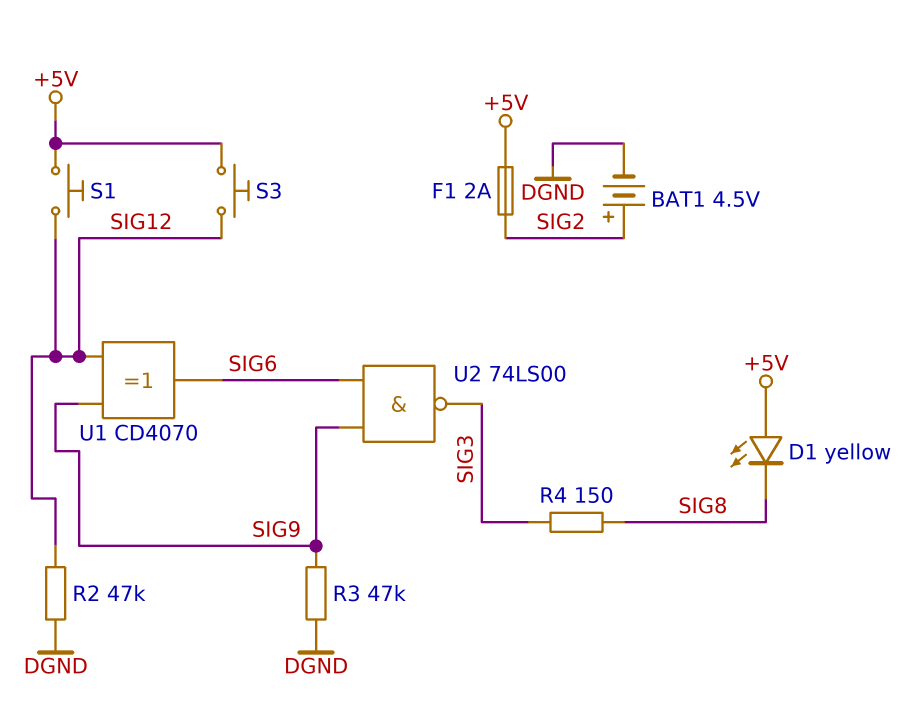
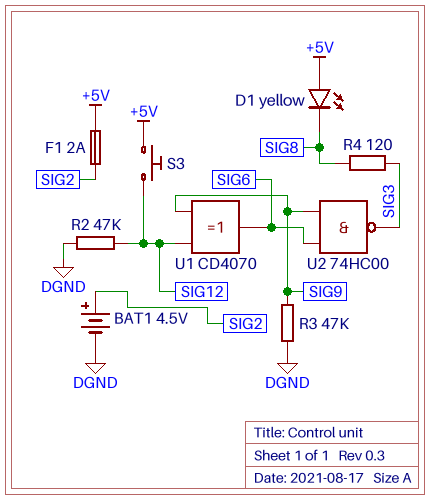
R4: 150 (SIG3, SIG8) -> 120 (SIG3, SIG8)
S1: button (+5V, SIG12) -> none
U2: NAND 74LS00 (in SIG6, in SIG9, out SIG3) -> NAND 74HC00 (in SIG6, in SIG9, out SIG3)

